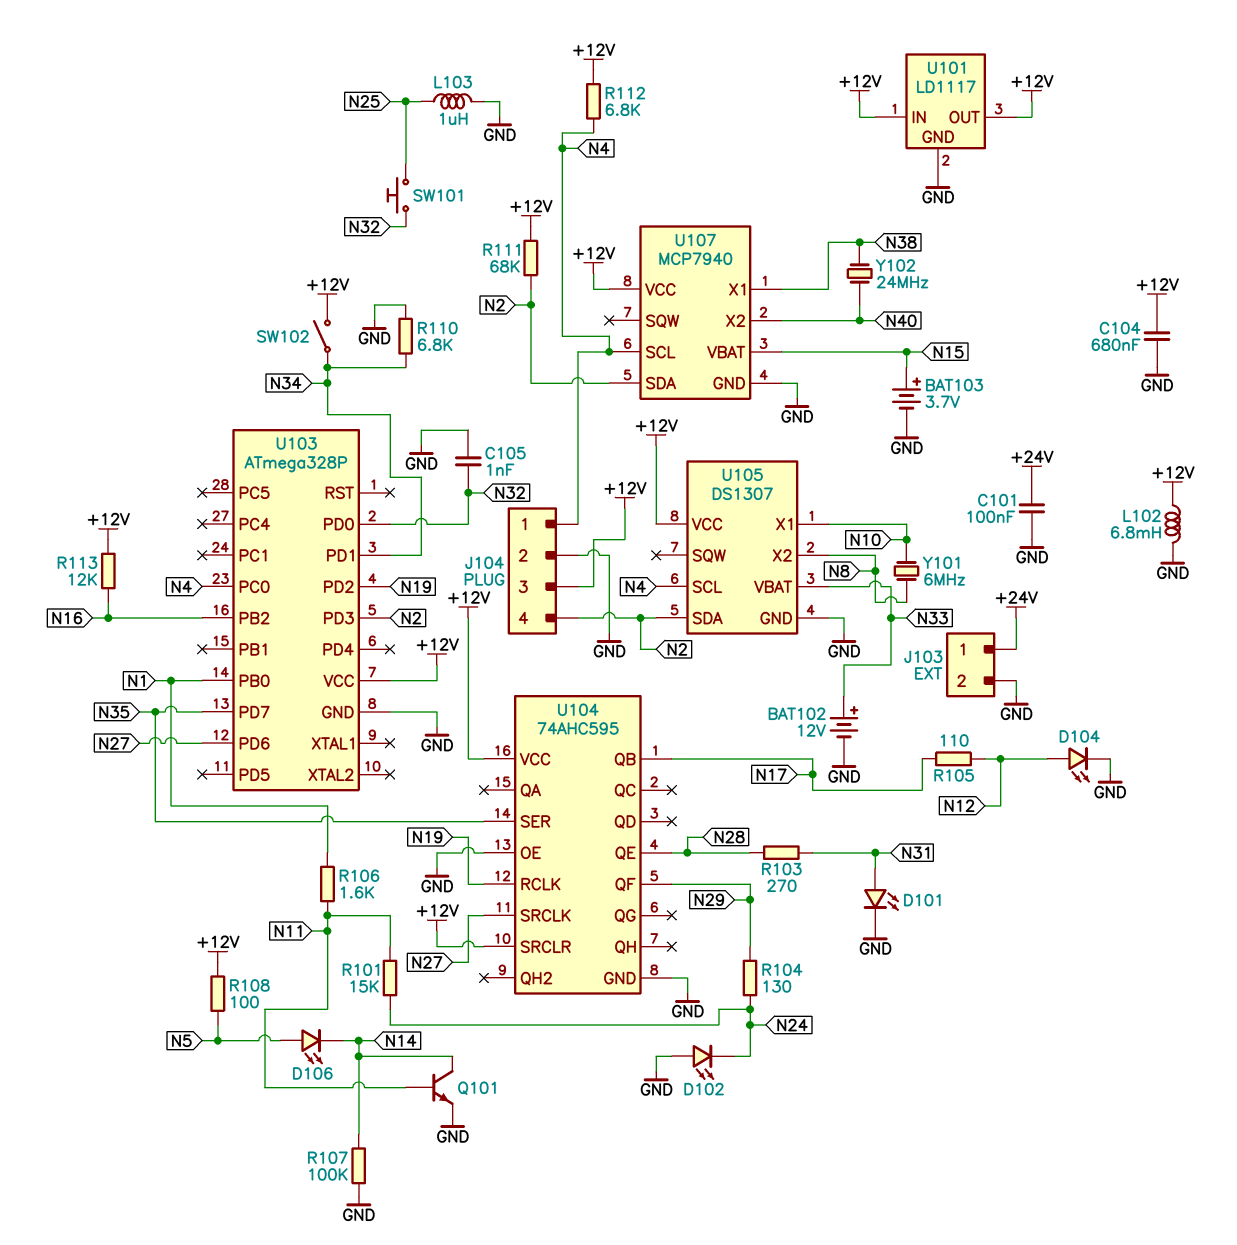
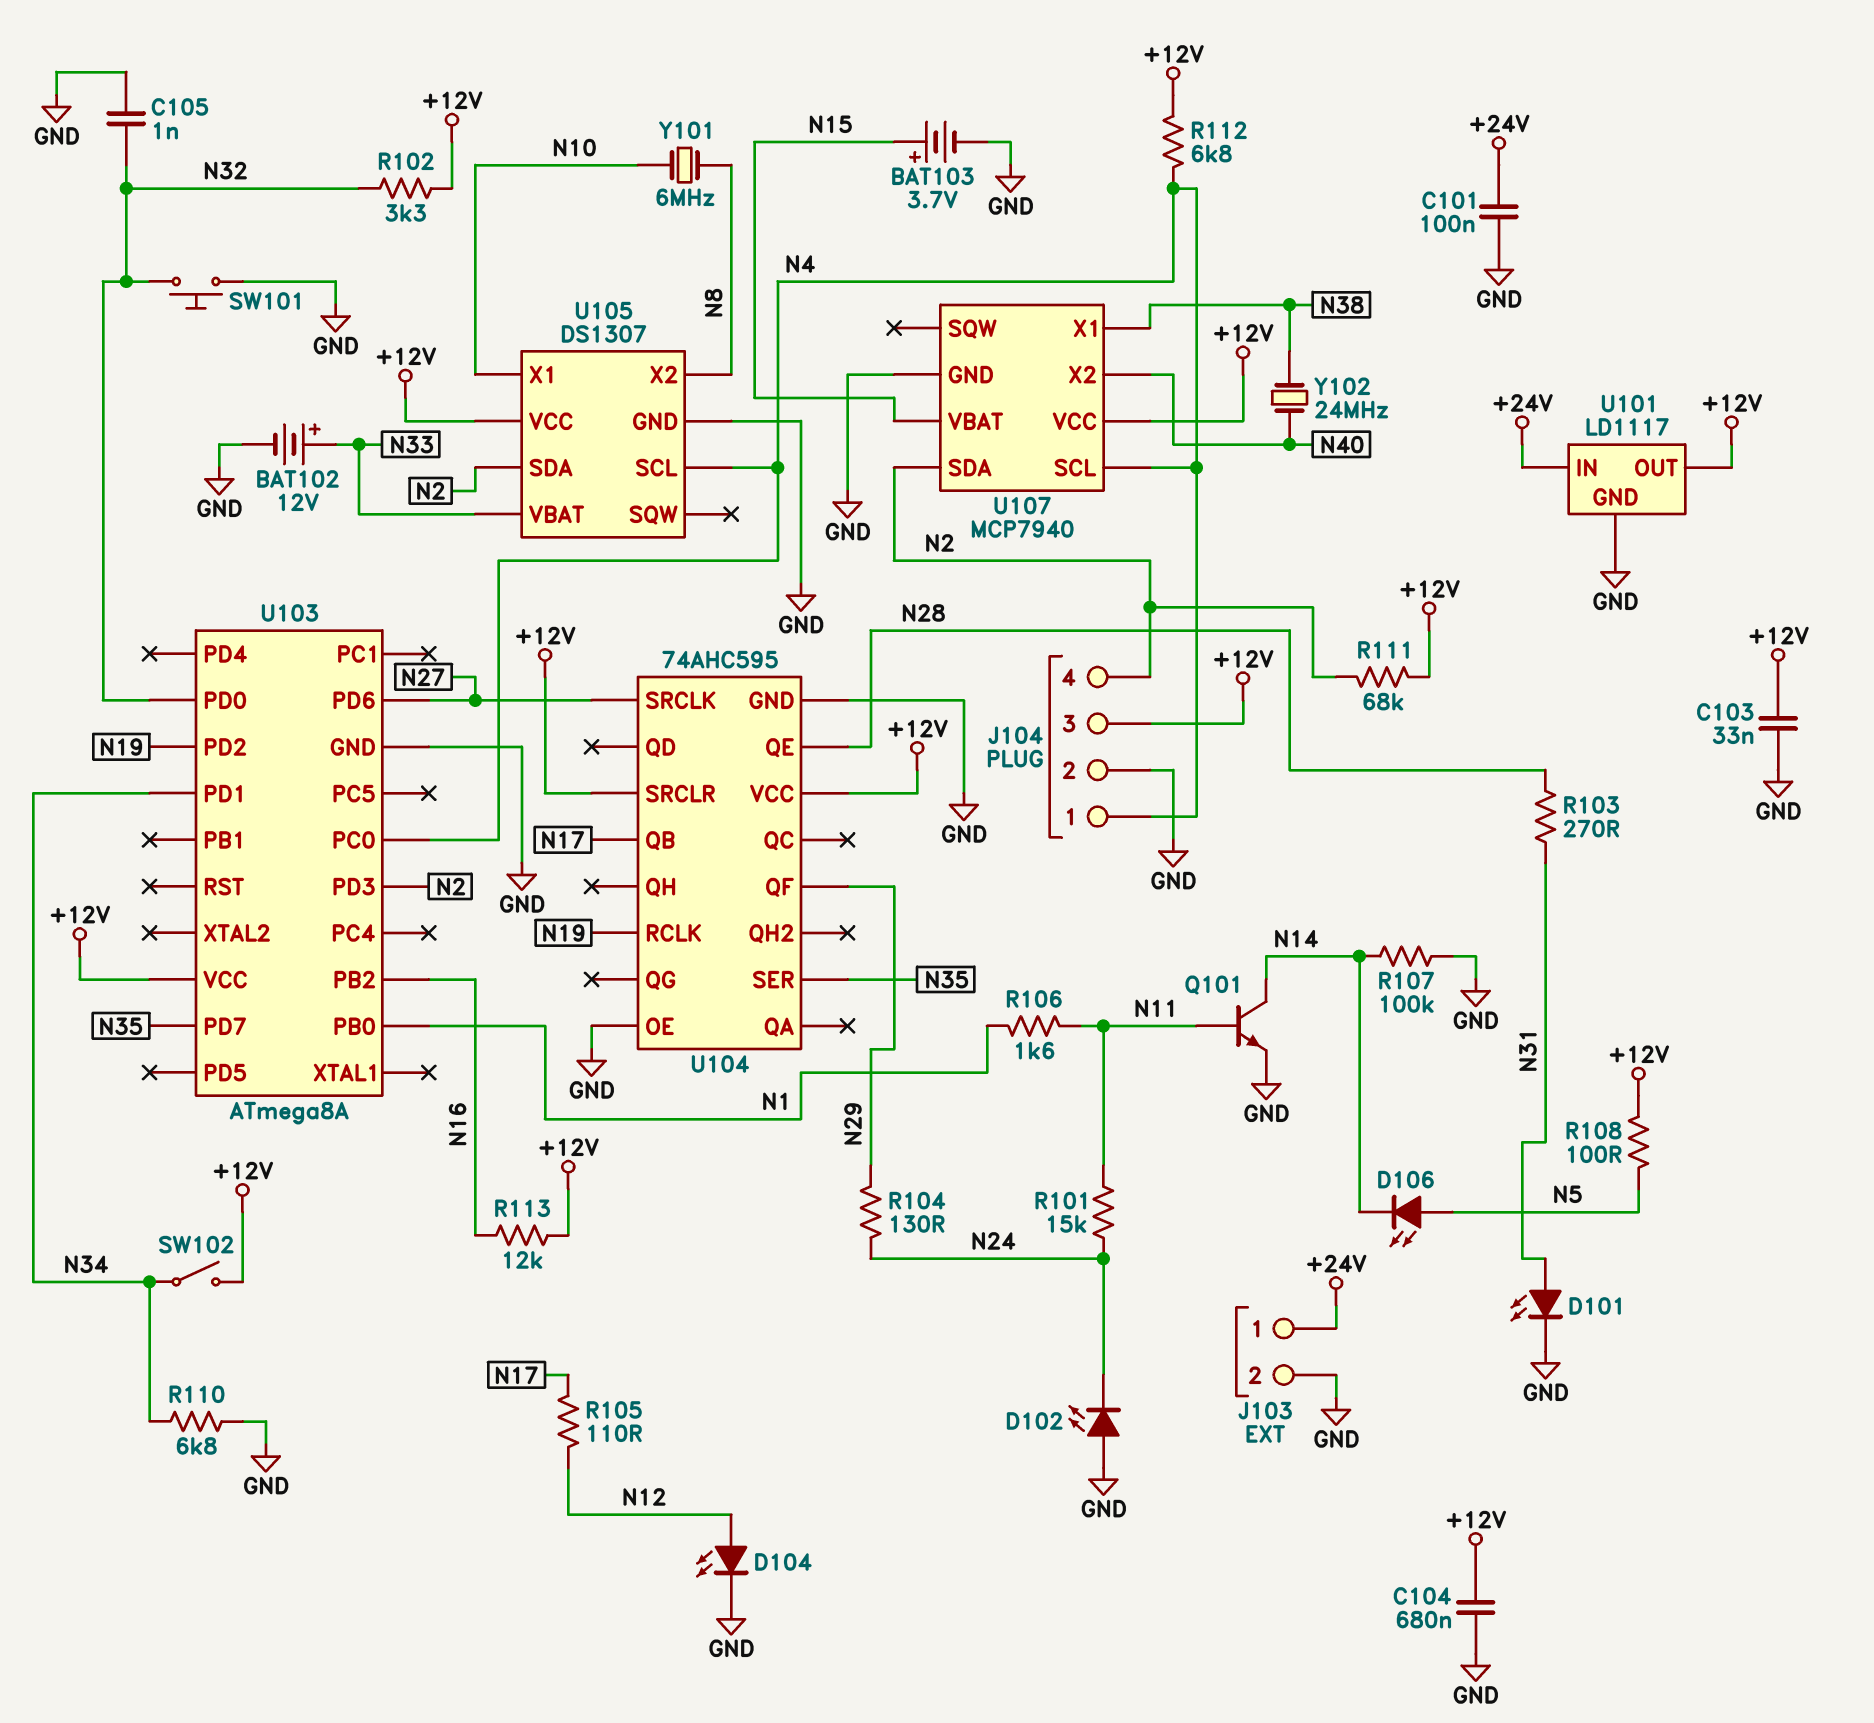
C103: none -> 33nF (+12V, GND)
L102: 6.8mH (+12V, GND) -> none
L103: 1uH (GND, N25) -> none
R102: none -> 3.3k (+12V, N32)
SW101: button (N25, N32) -> button (GND, N32)
U101 pin IN: +12V -> +24V
U103: ATmega328P -> ATmega8A

